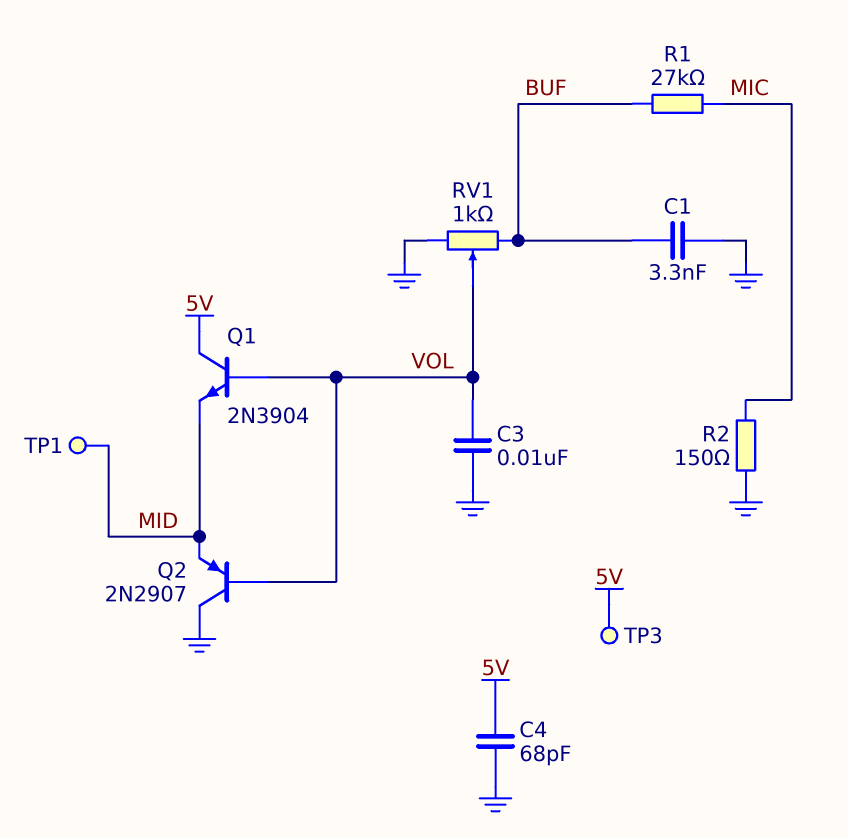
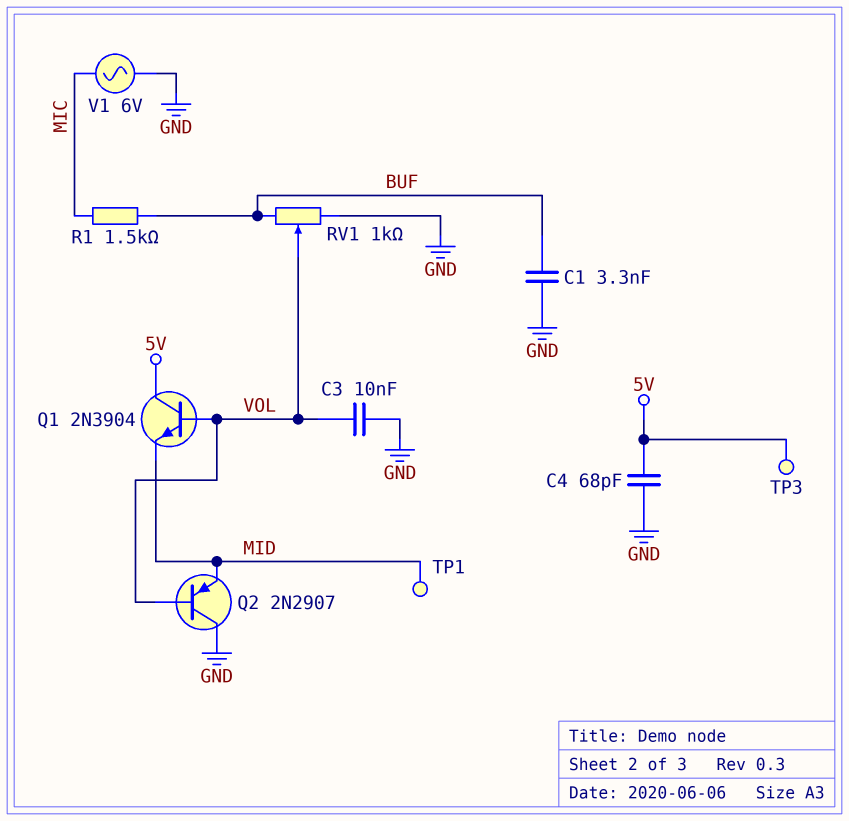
R1: 27k (BUF, MIC) -> 1.5k (BUF, MIC)
R2: 150 (GND, MIC) -> none
V1: none -> AC 6V (GND, MIC)

